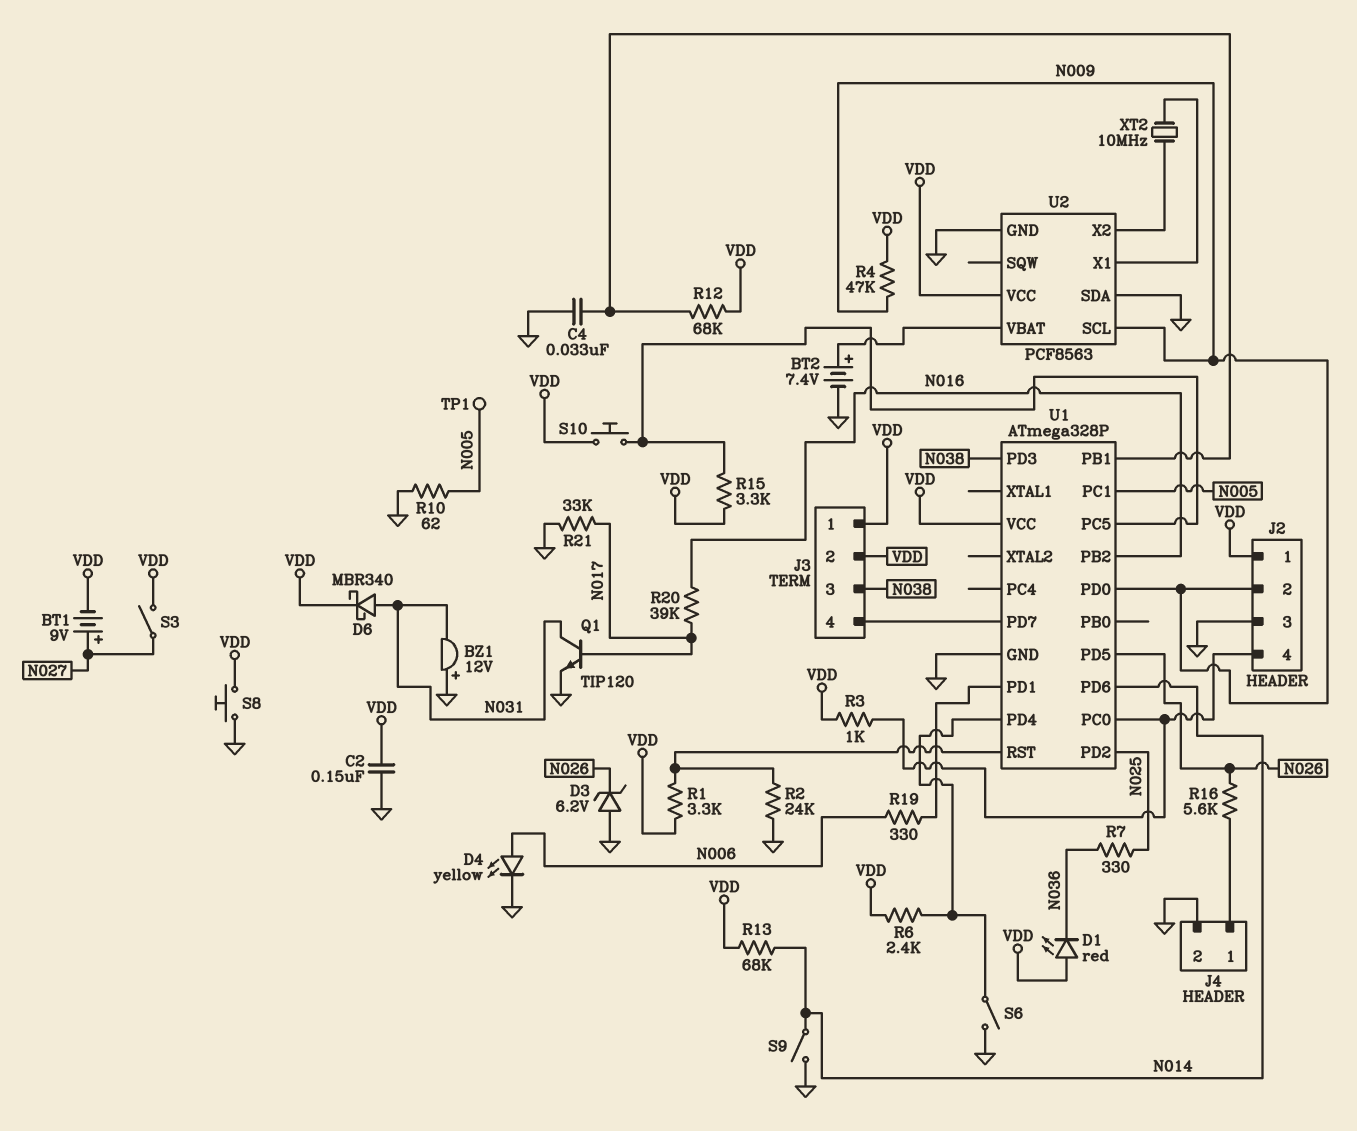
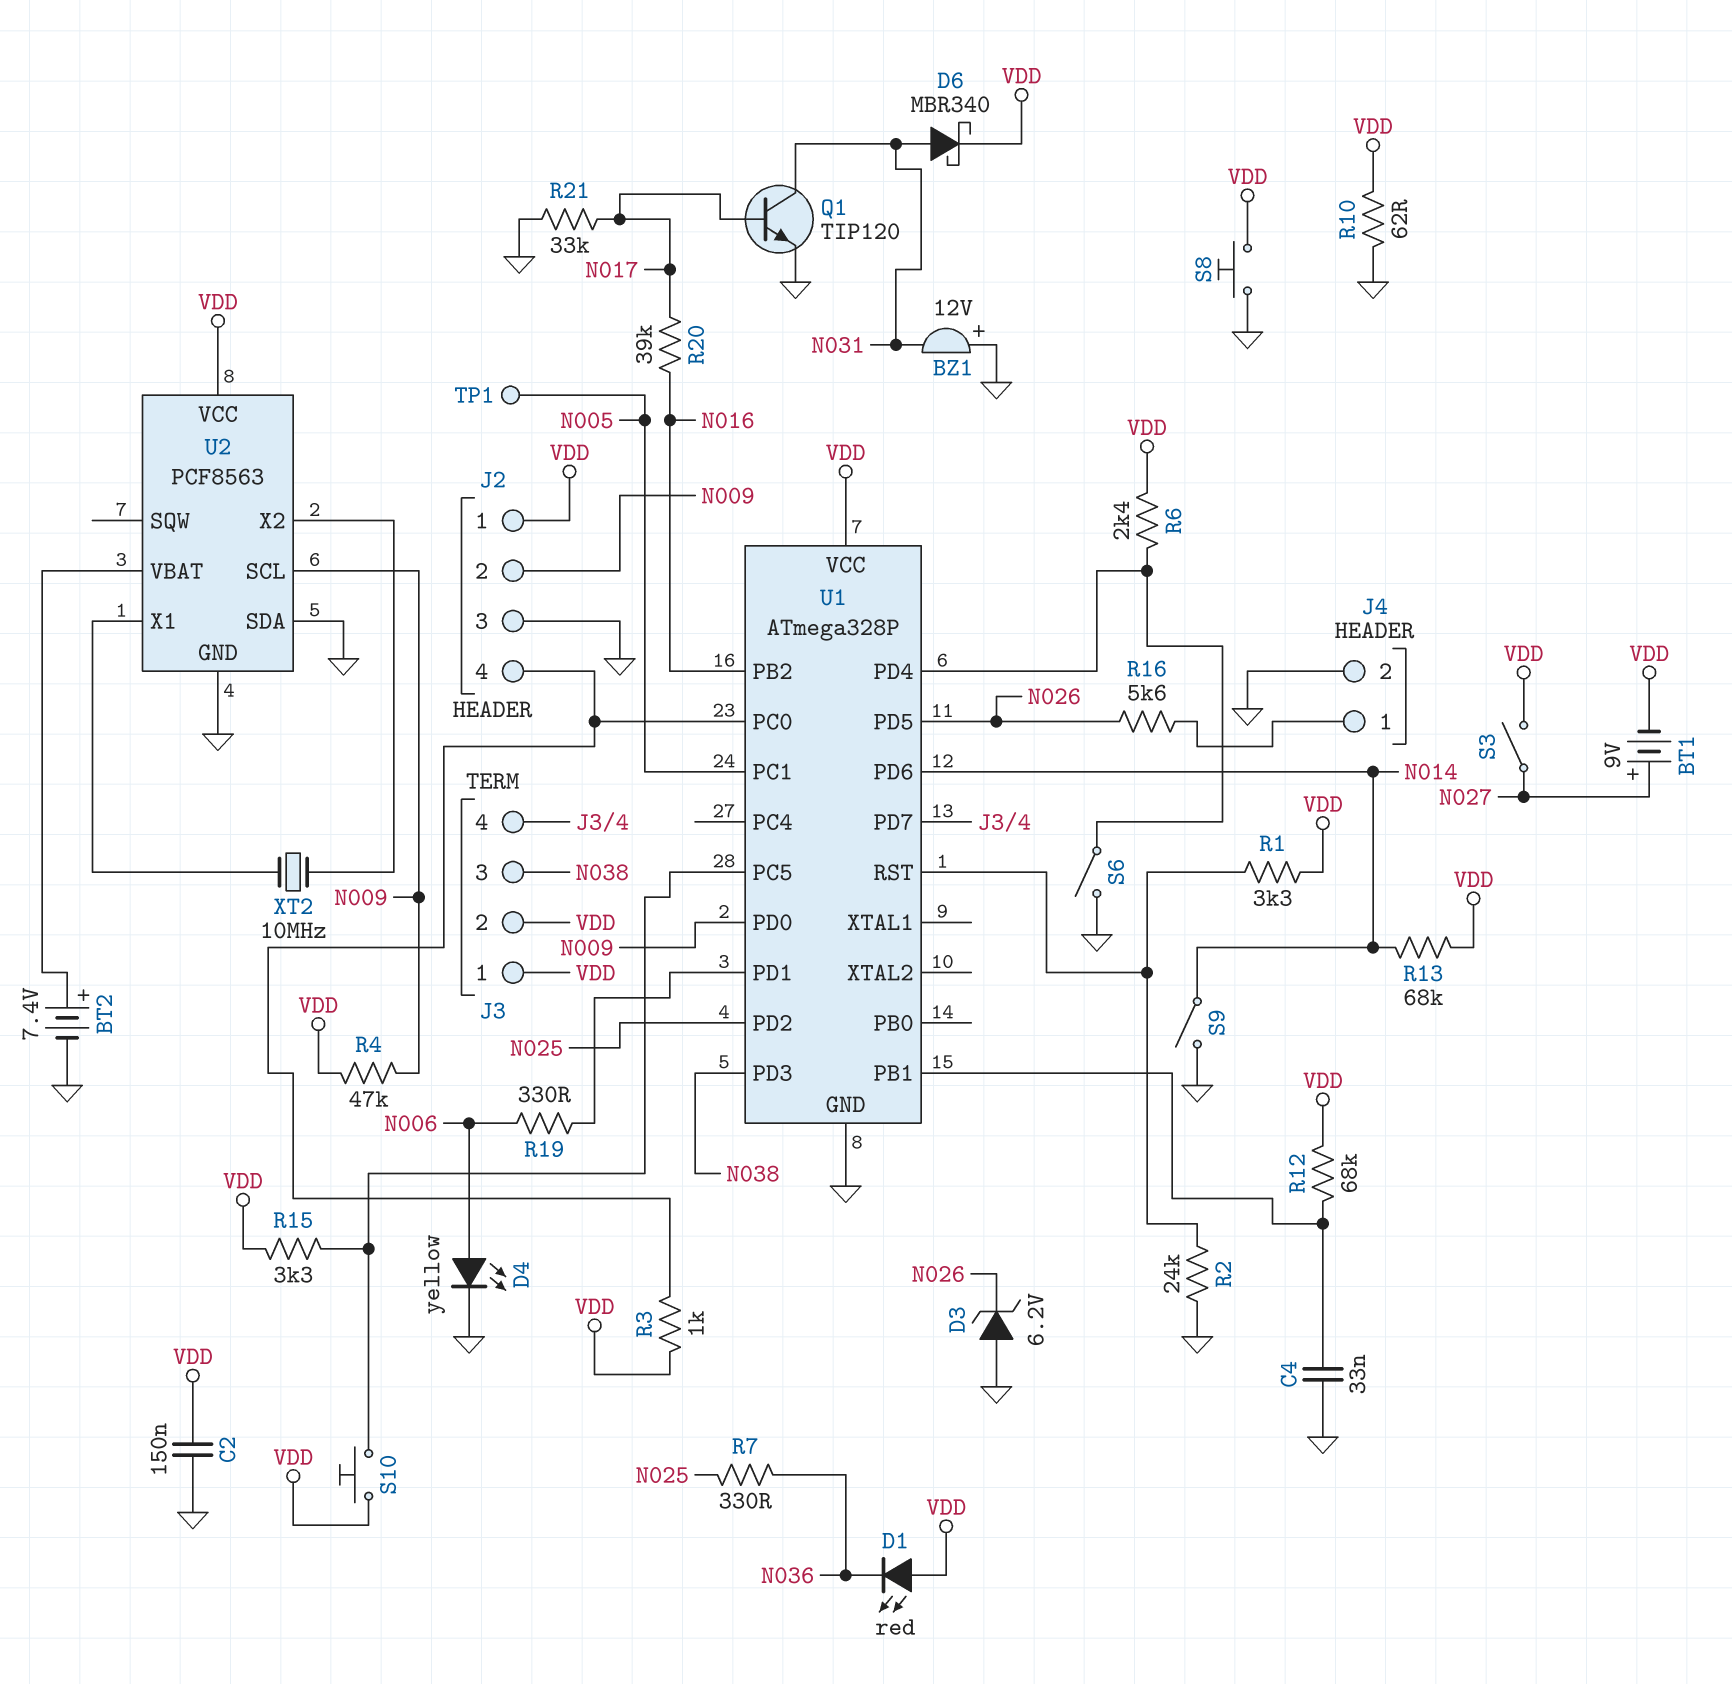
R10: 62 (GND, N005) -> 62 (GND, VDD)

